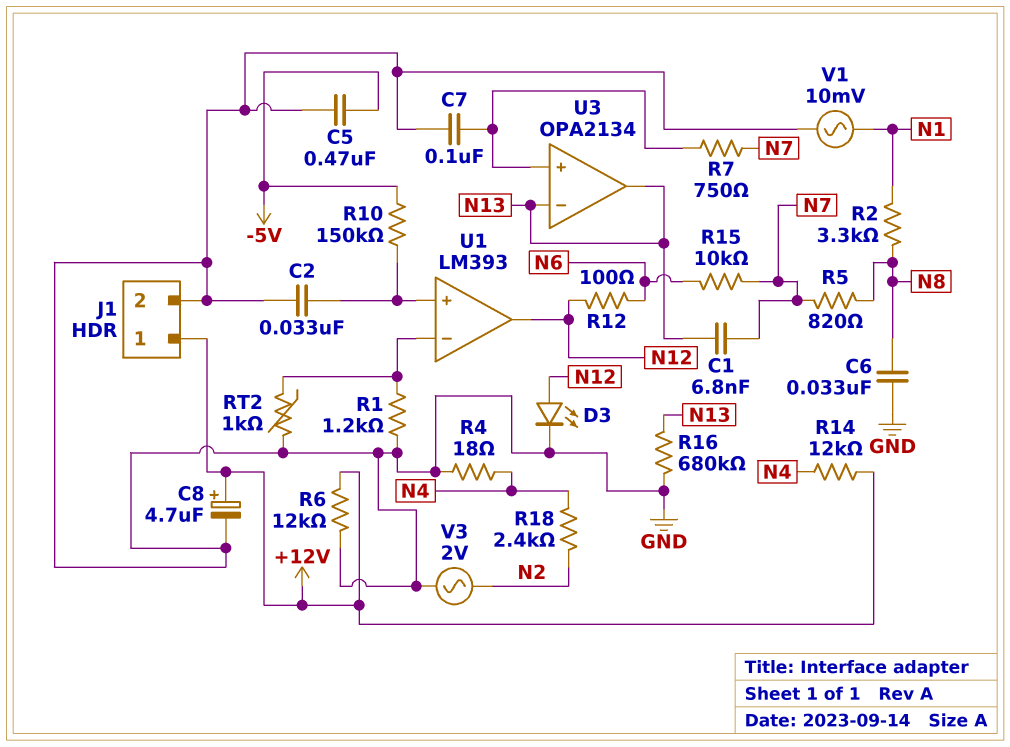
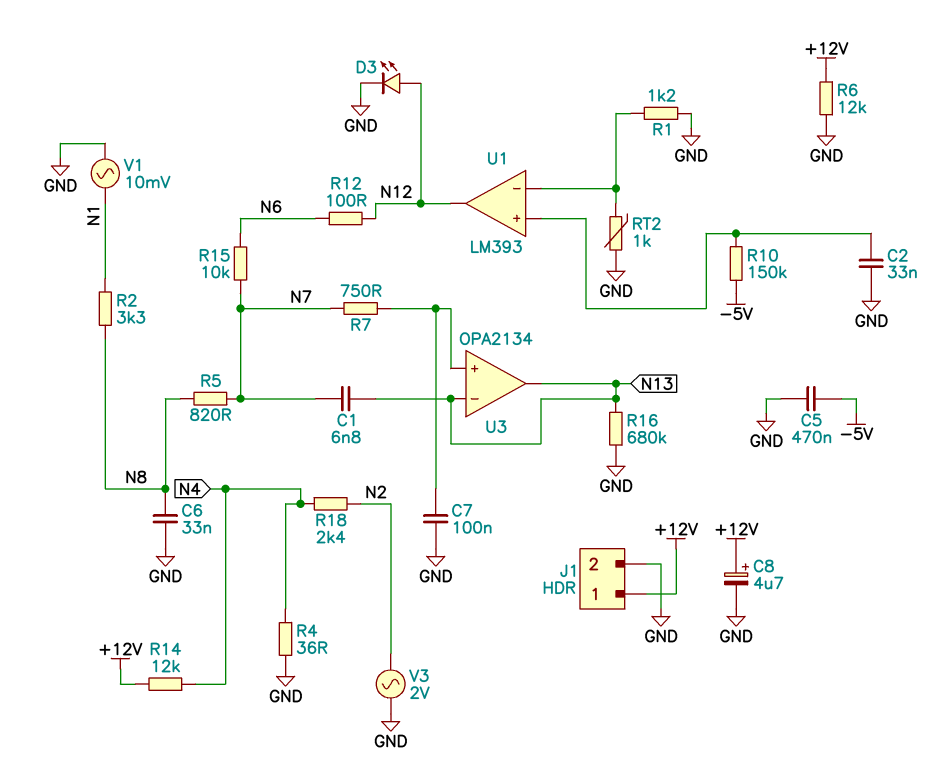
R4: 18 (GND, N4) -> 36 (GND, N4)

